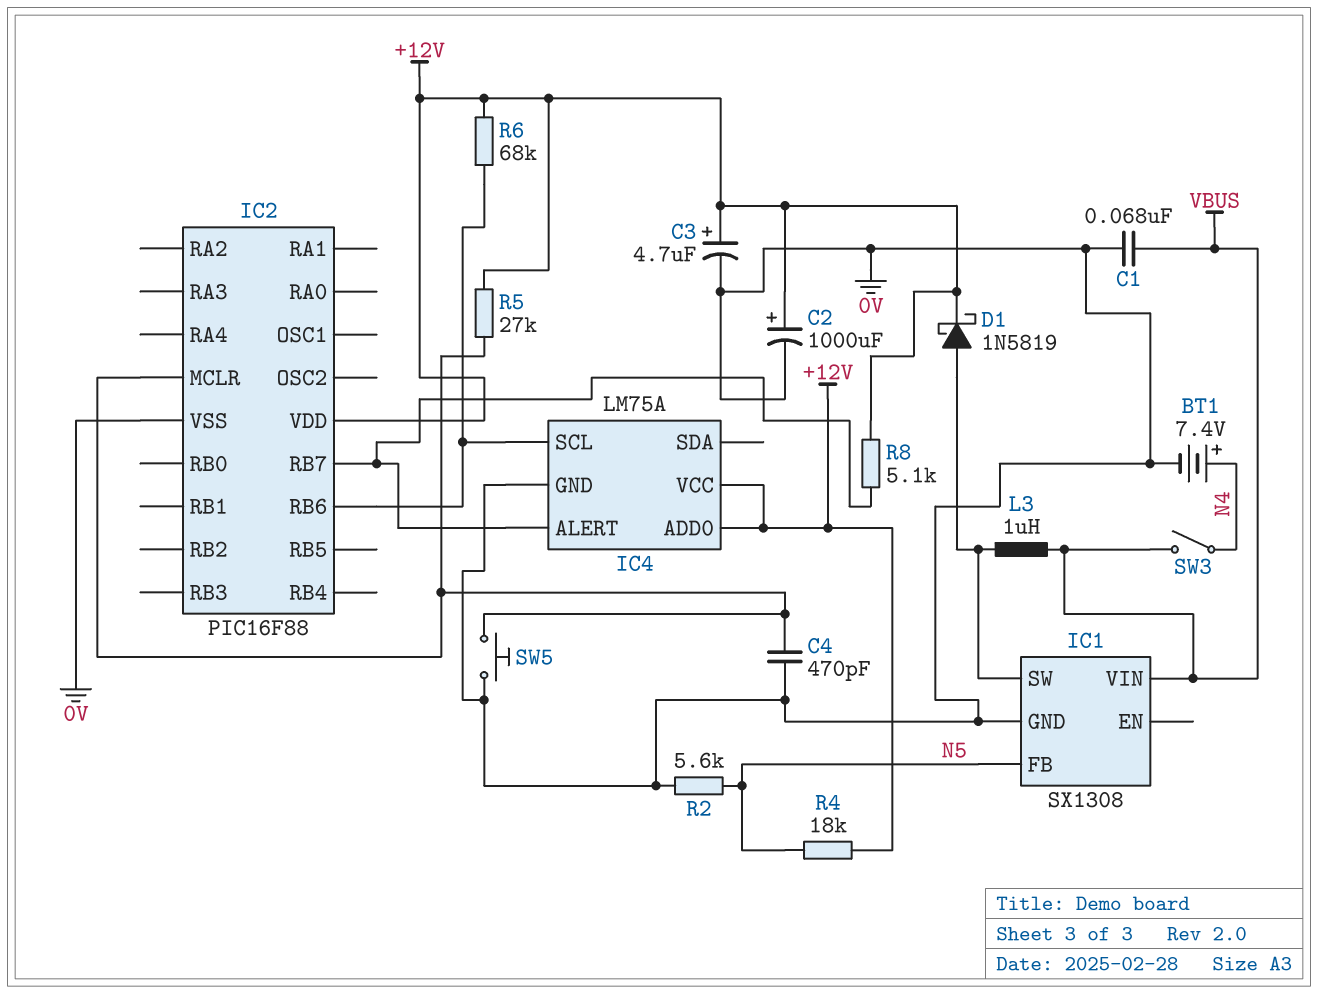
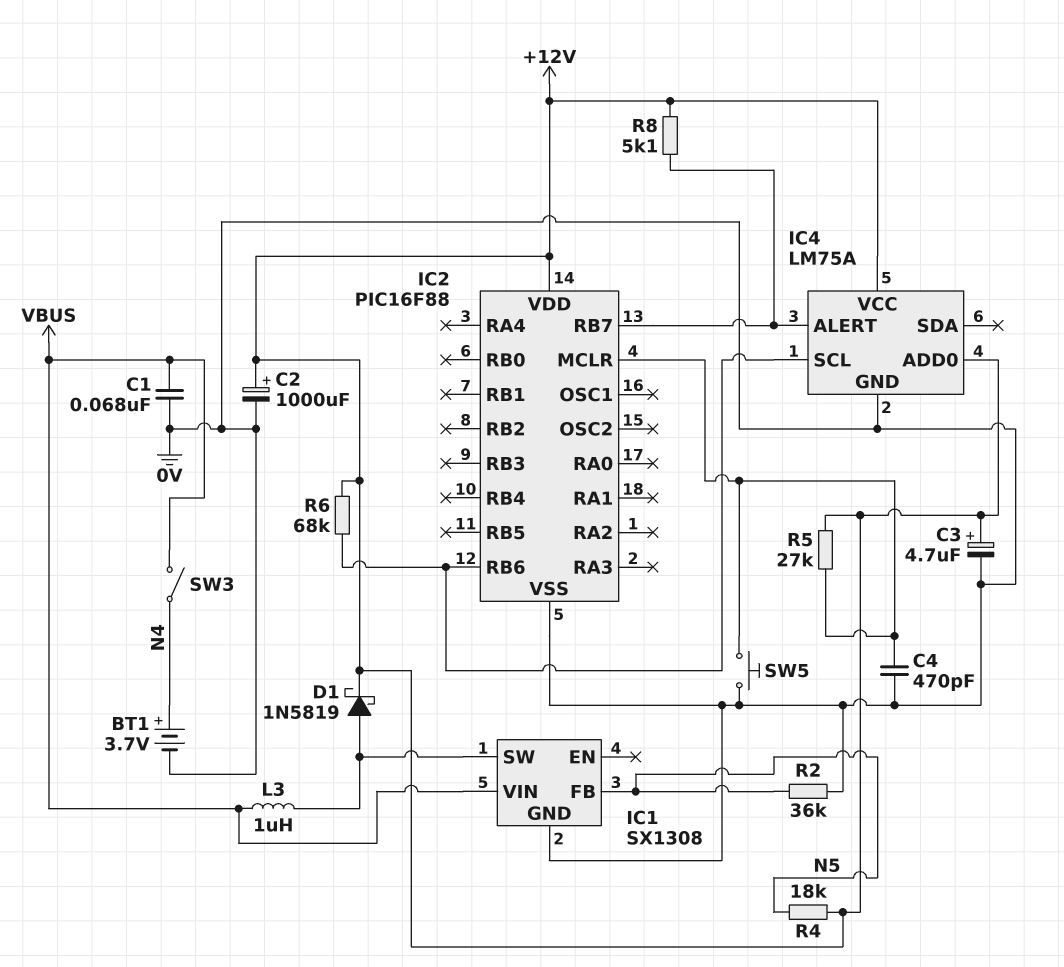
BT1: 7.4V (plus N4, minus 0V) -> 3.7V (plus N4, minus 0V)
R2: 5.6k (0V, N5) -> 36k (0V, N5)

